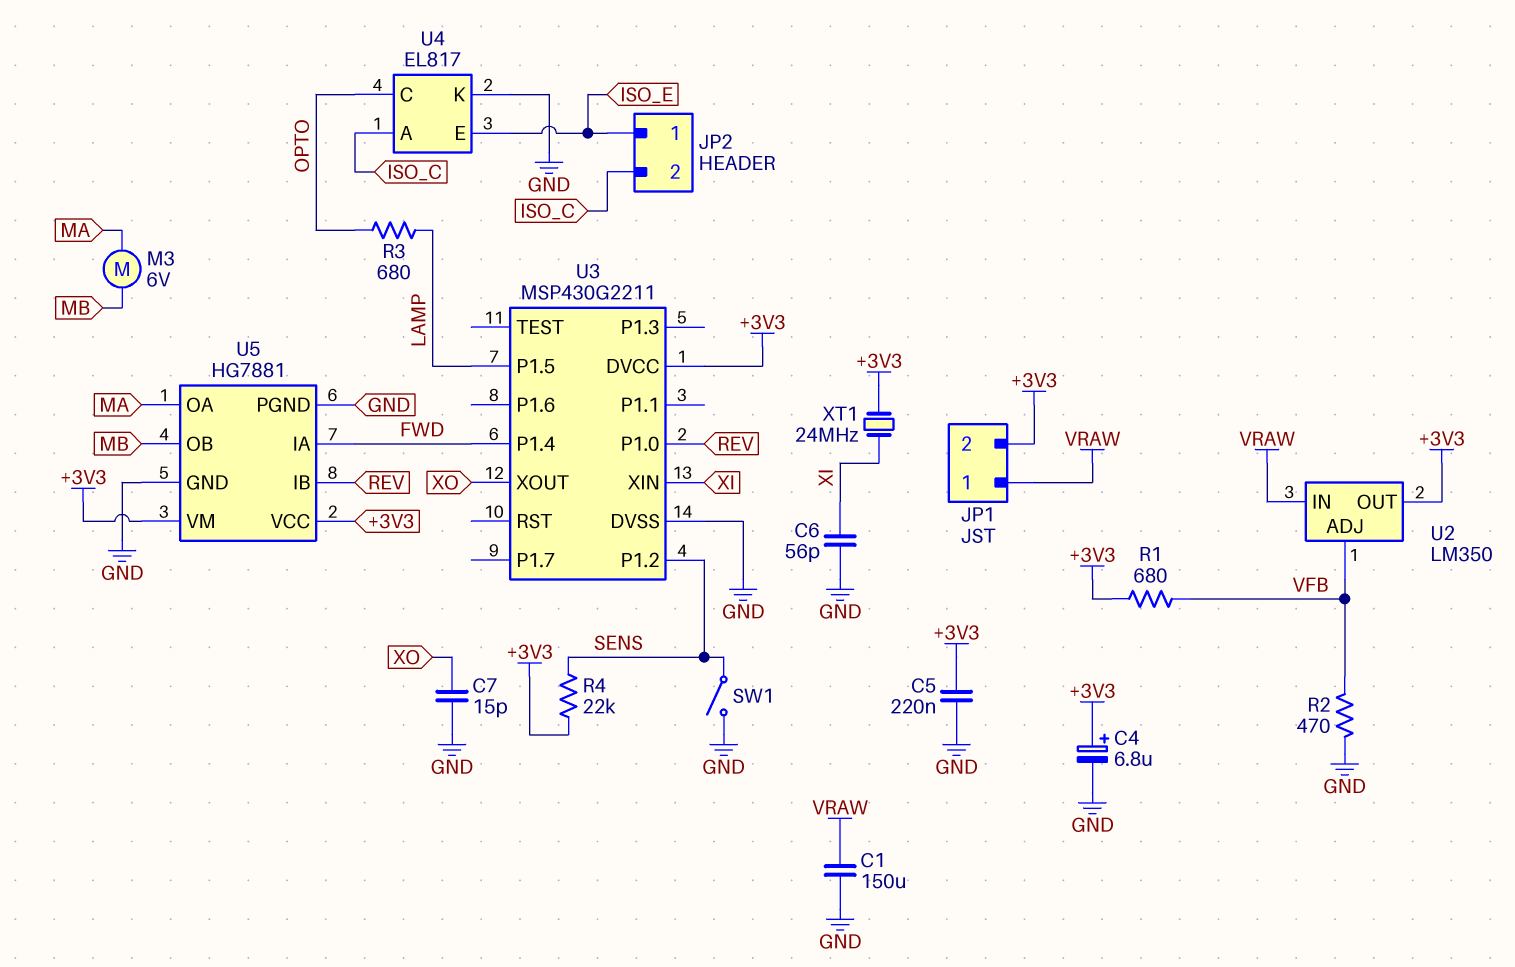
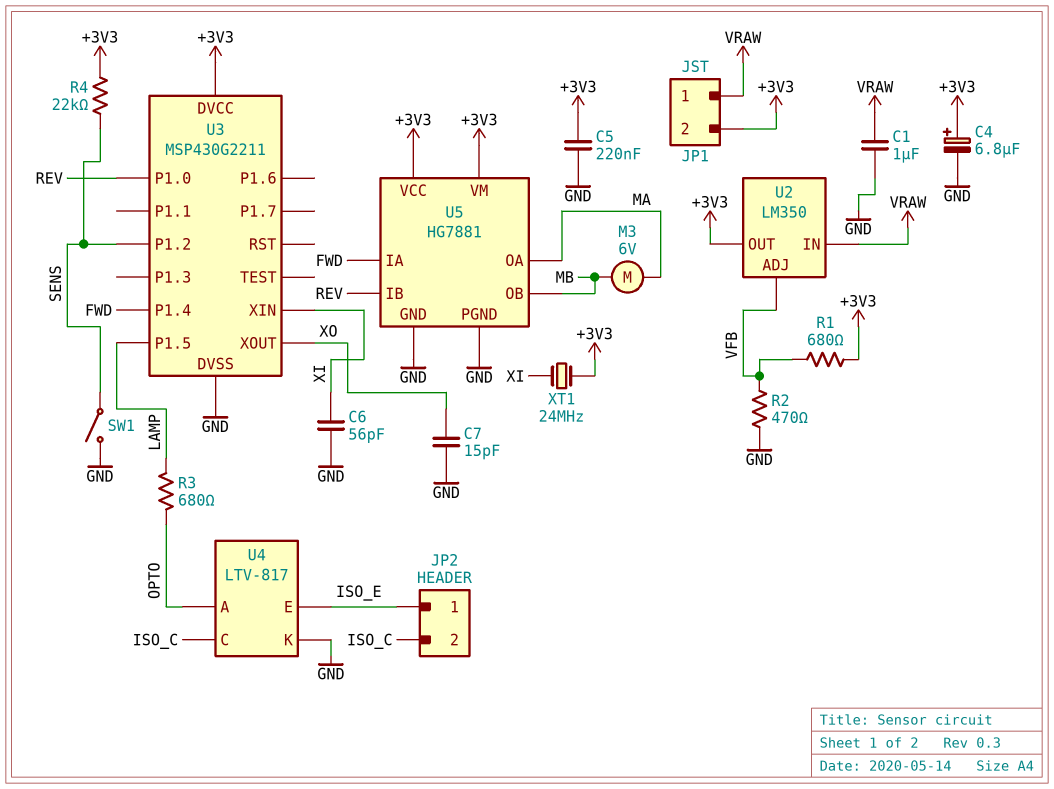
C1: 150uF (GND, VRAW) -> 1uF (GND, VRAW)
U4: EL817 -> LTV-817
U4 pin A: ISO_C -> OPTO
U4 pin C: OPTO -> ISO_C

